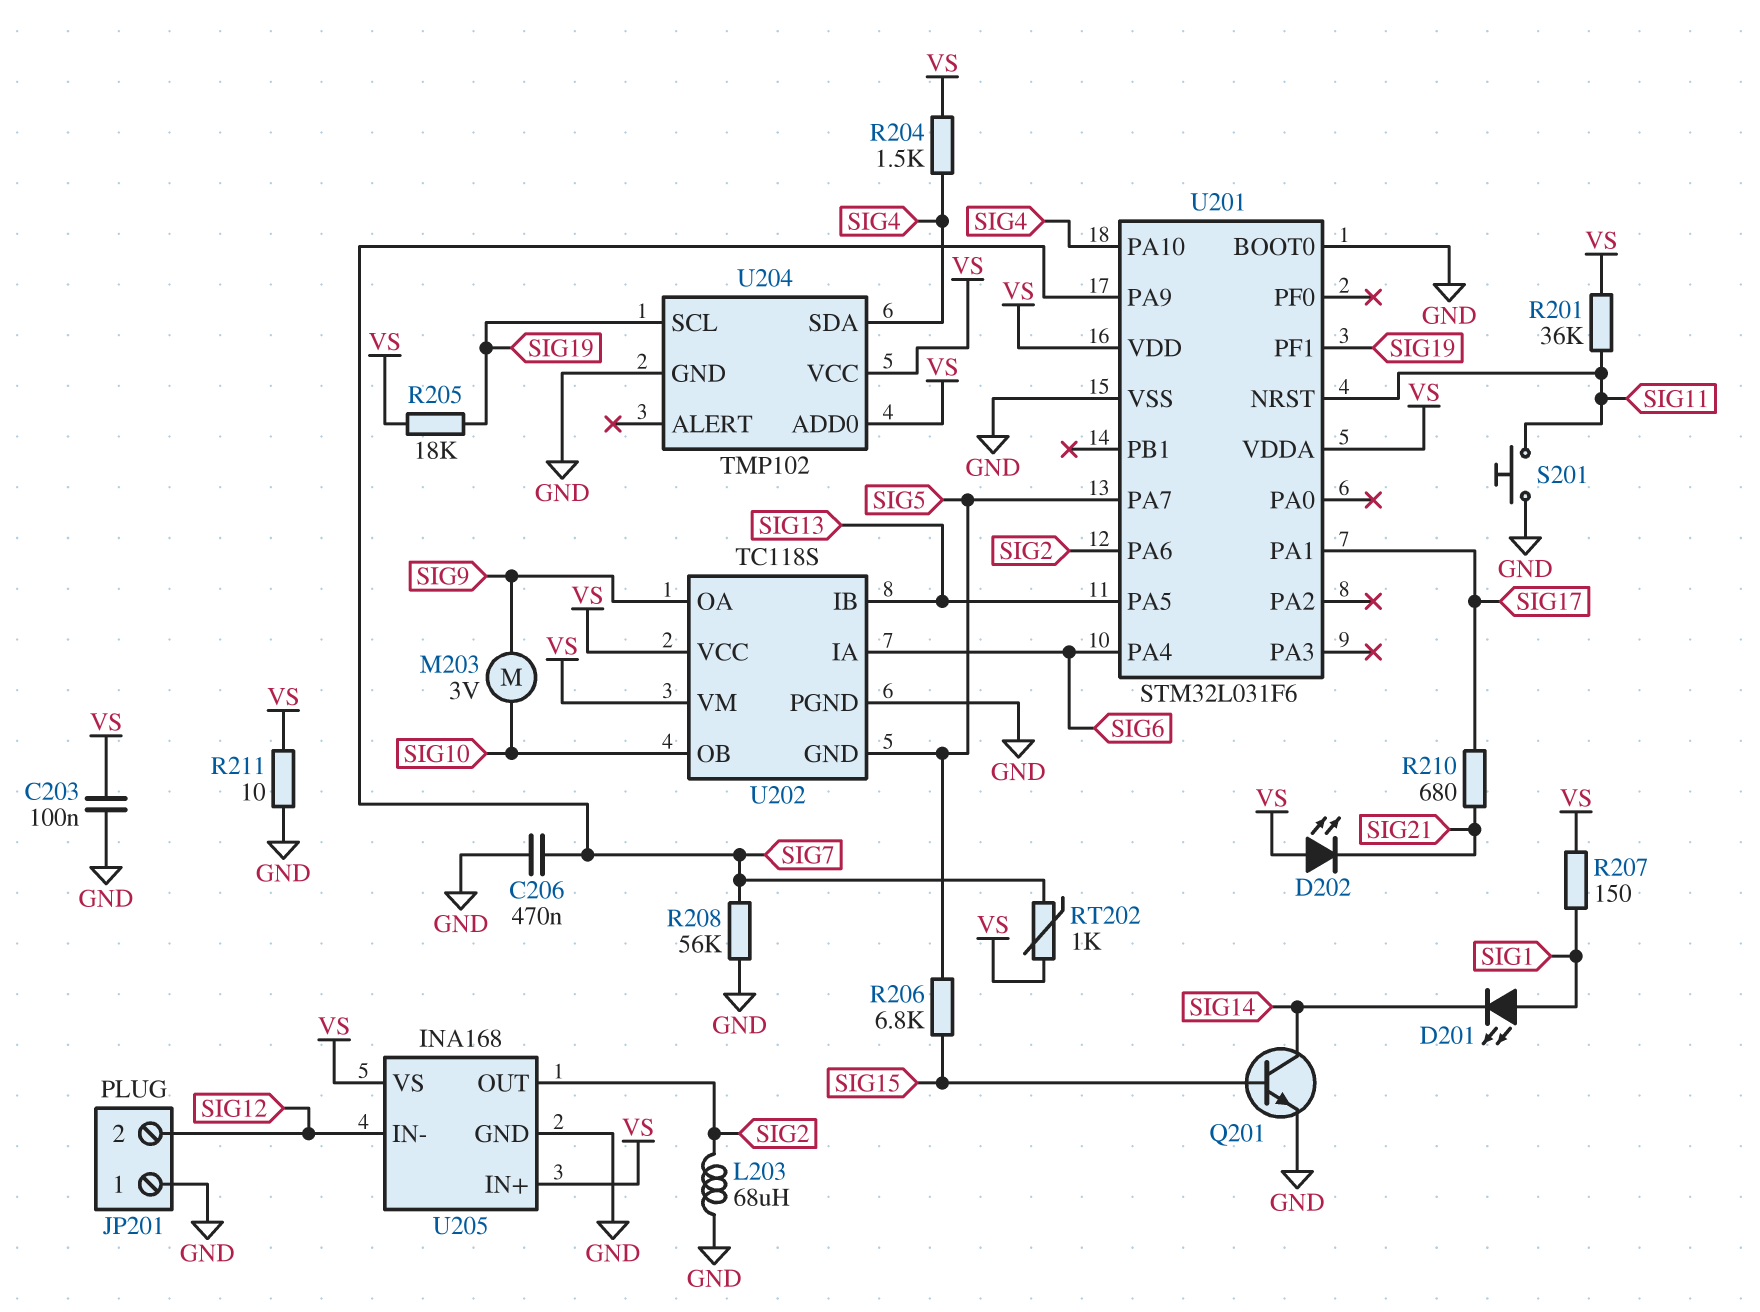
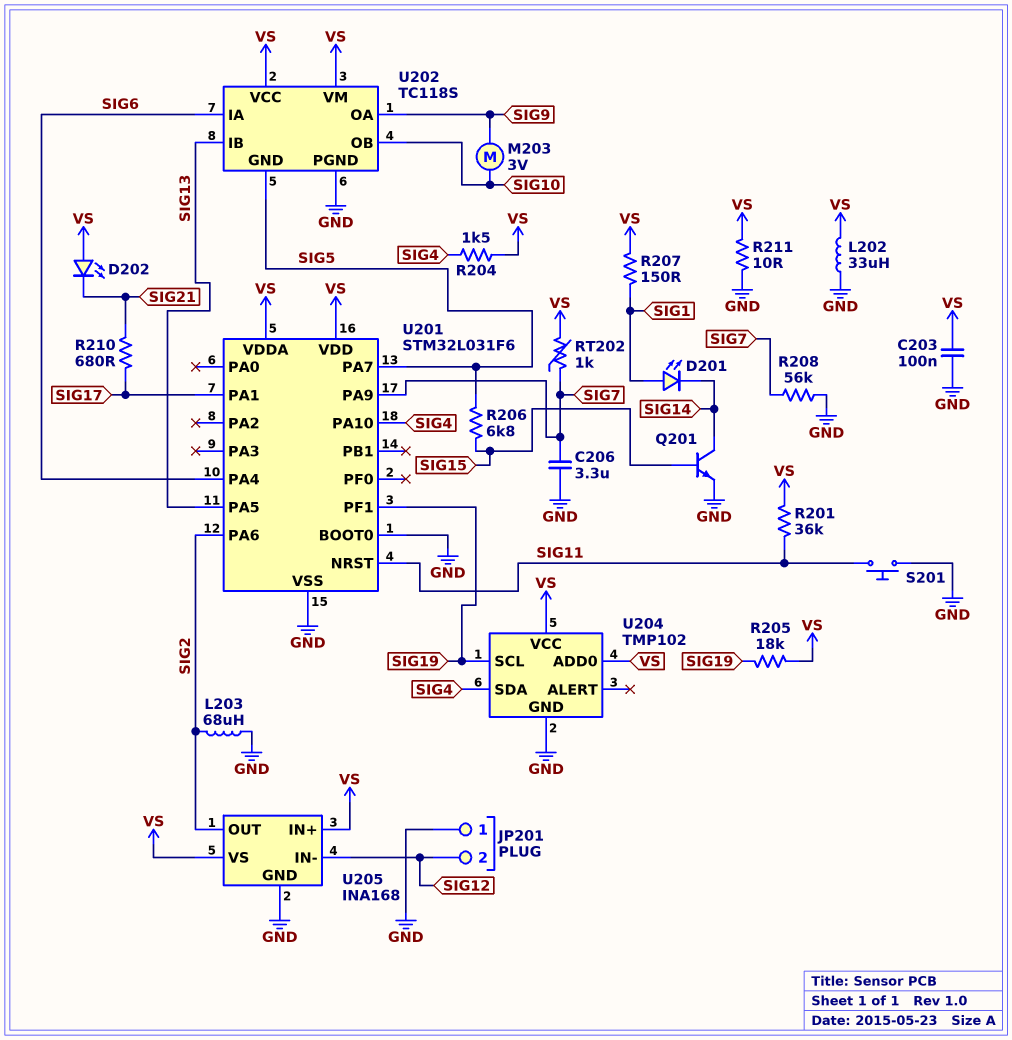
C206: 470nF (GND, SIG7) -> 3.3uF (GND, SIG7)
L202: none -> 33uH (GND, VS)

